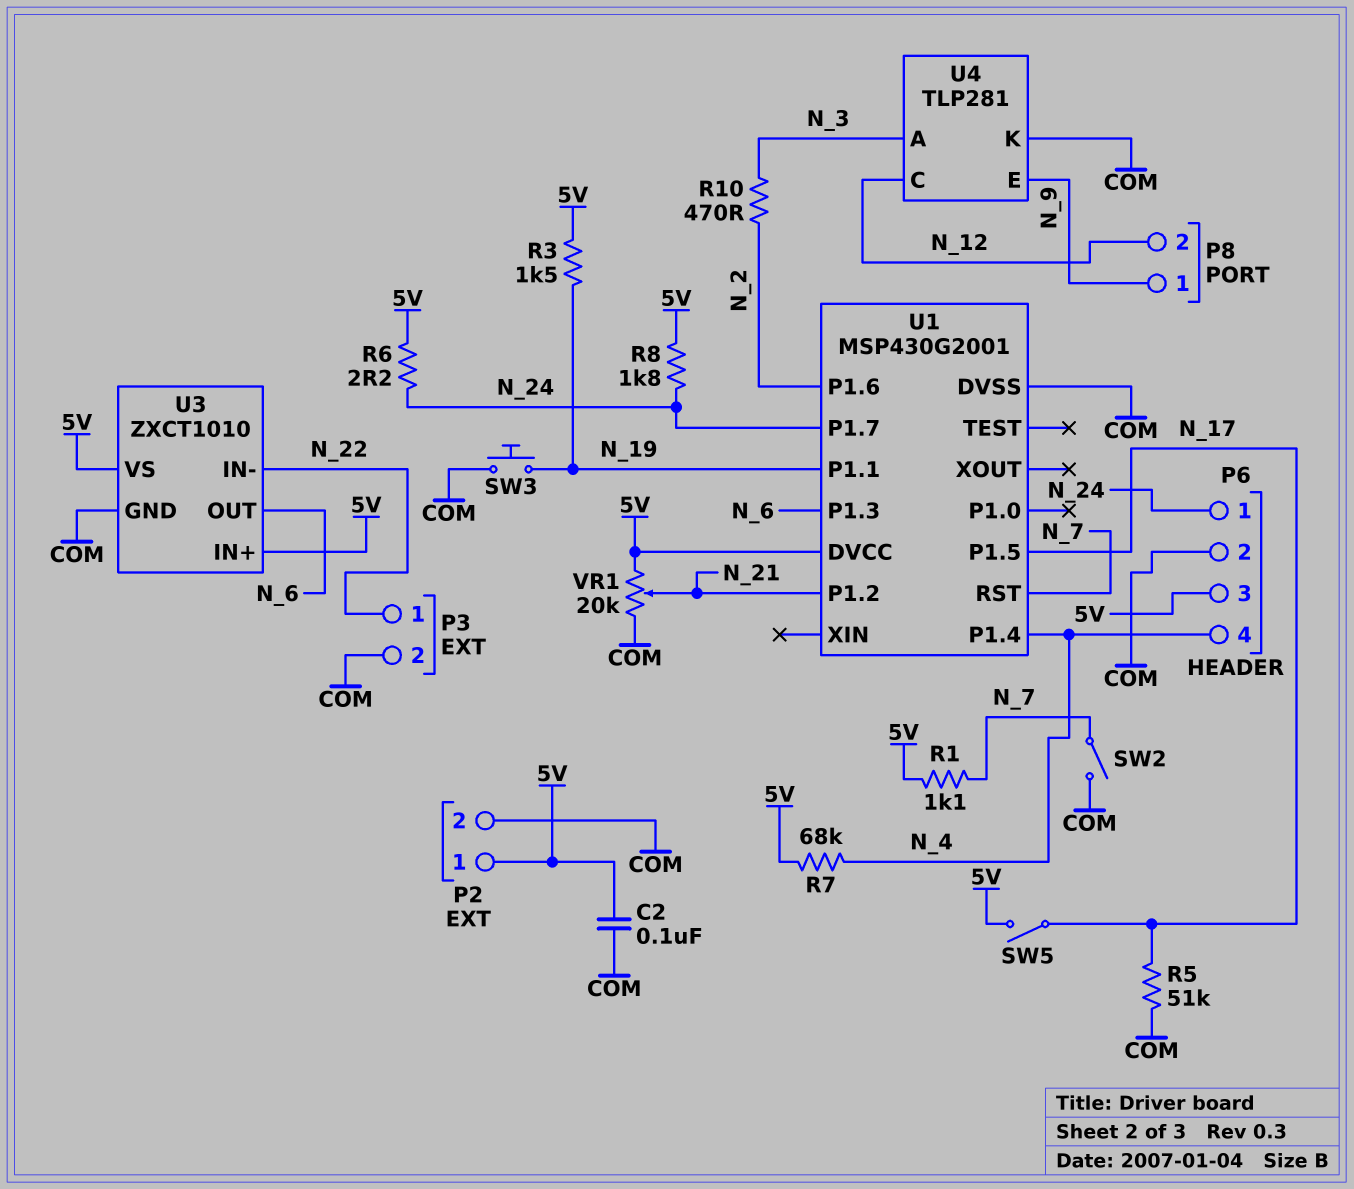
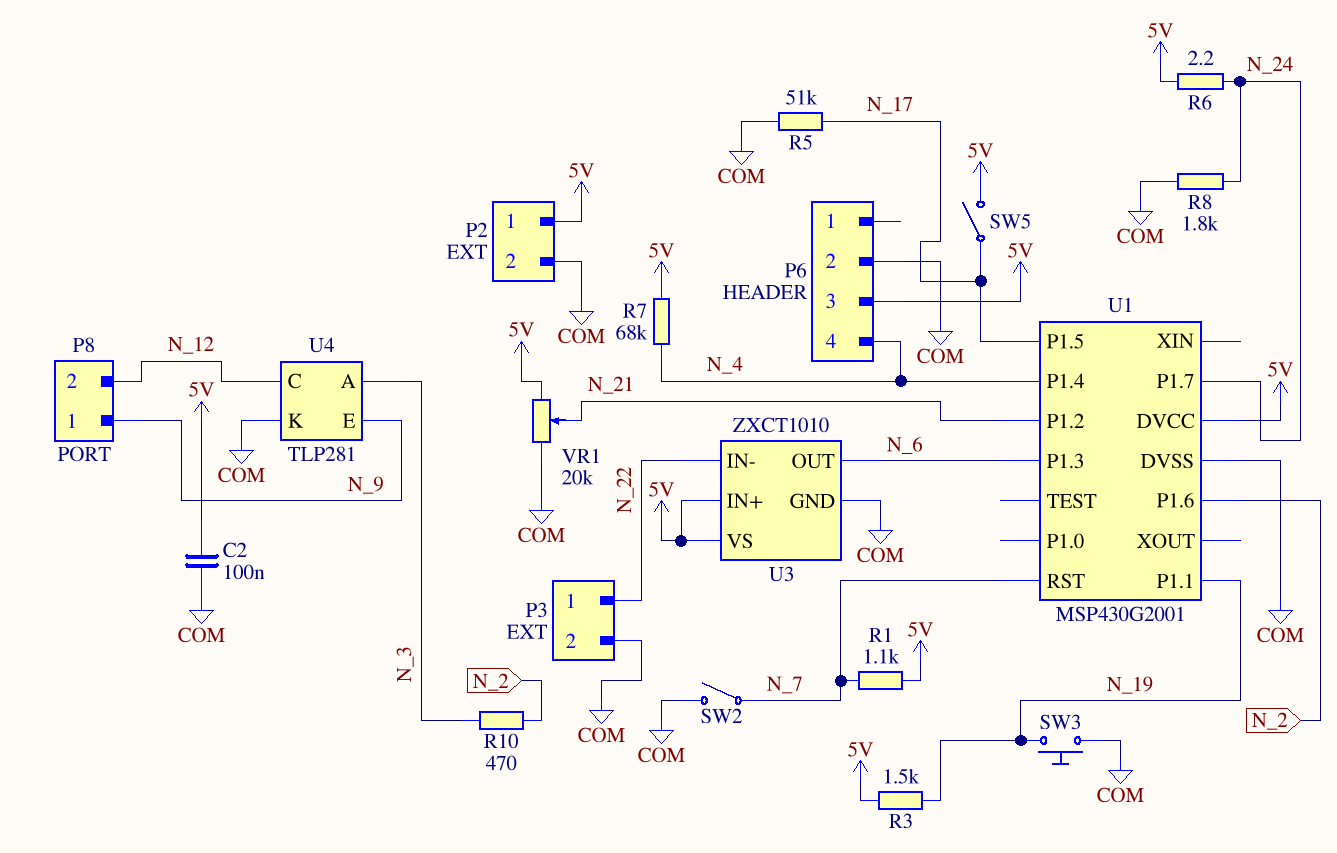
P6 pin 1: N_24 -> none
R8: 1.8k (5V, N_24) -> 1.8k (COM, N_24)

